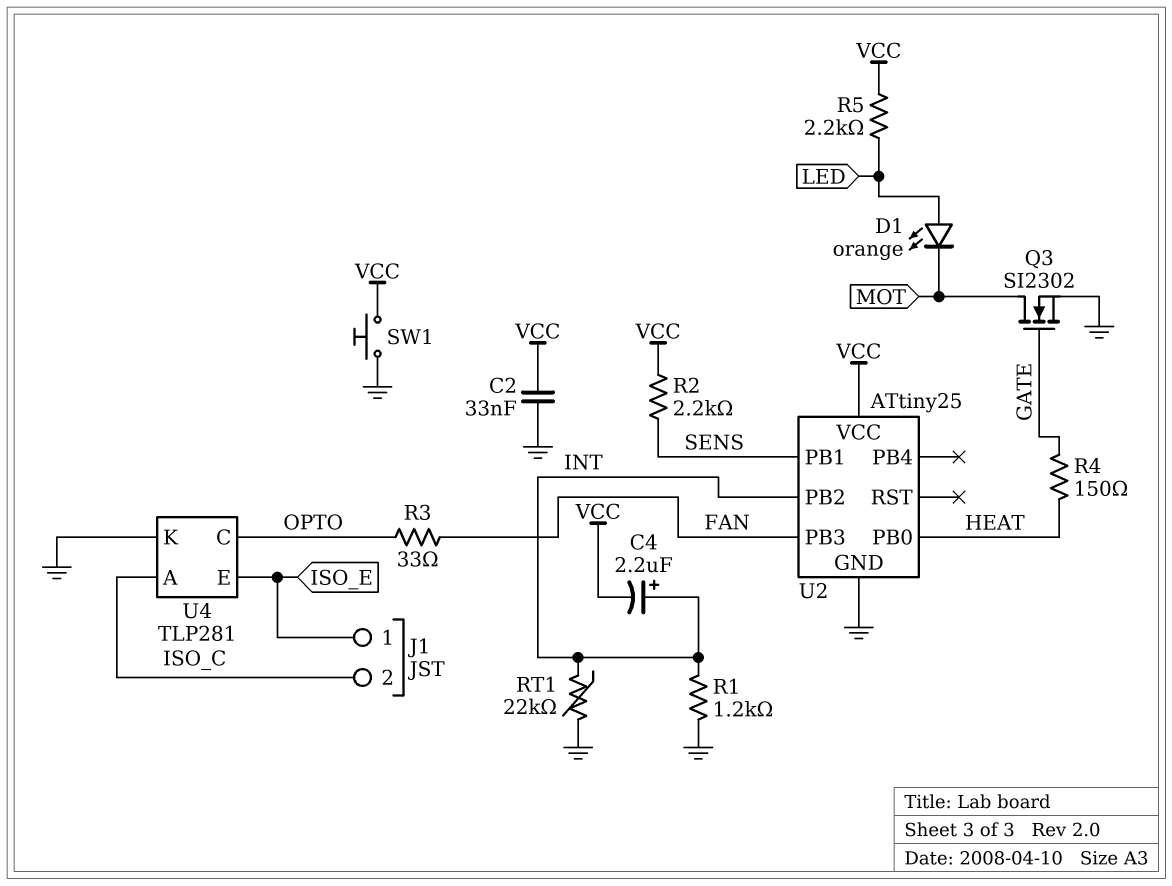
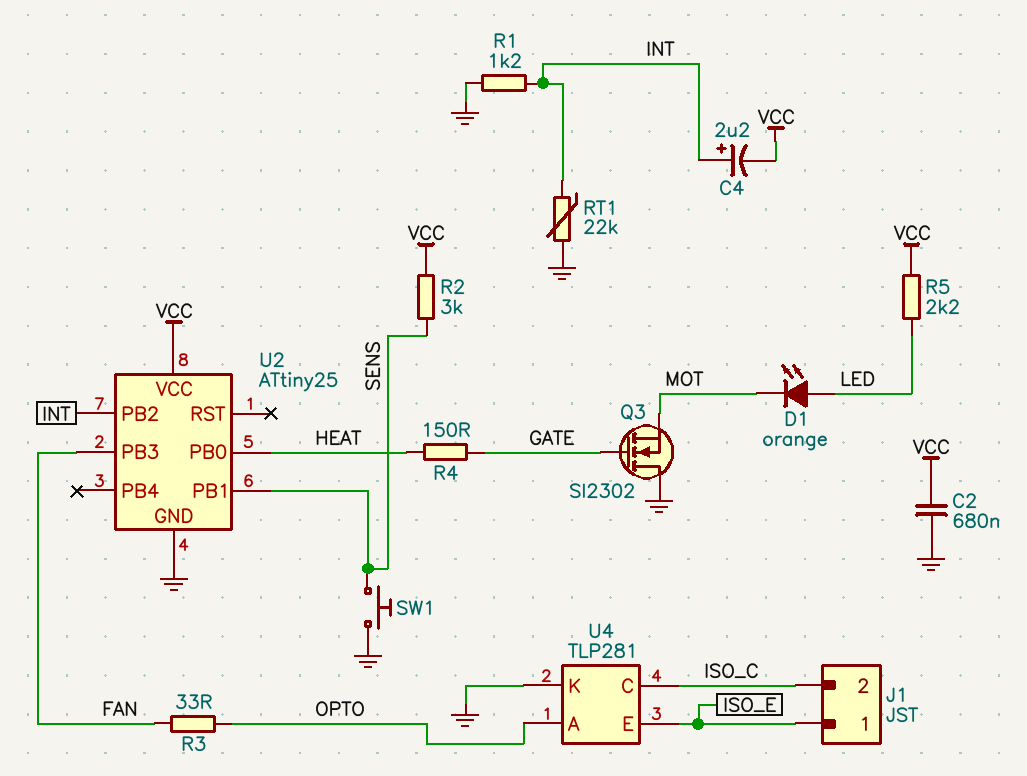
C2: 33nF (GND, VCC) -> 680nF (GND, VCC)
Q3: NMOS SI2302 (G GATE, D MOT, S GND) -> NMOS SI2302 (G GATE, D GND, S MOT)
R2: 2.2k (SENS, VCC) -> 3k (SENS, VCC)
SW1: button (GND, VCC) -> button (GND, SENS)
U4 pin A: ISO_C -> OPTO
U4 pin C: OPTO -> ISO_C

